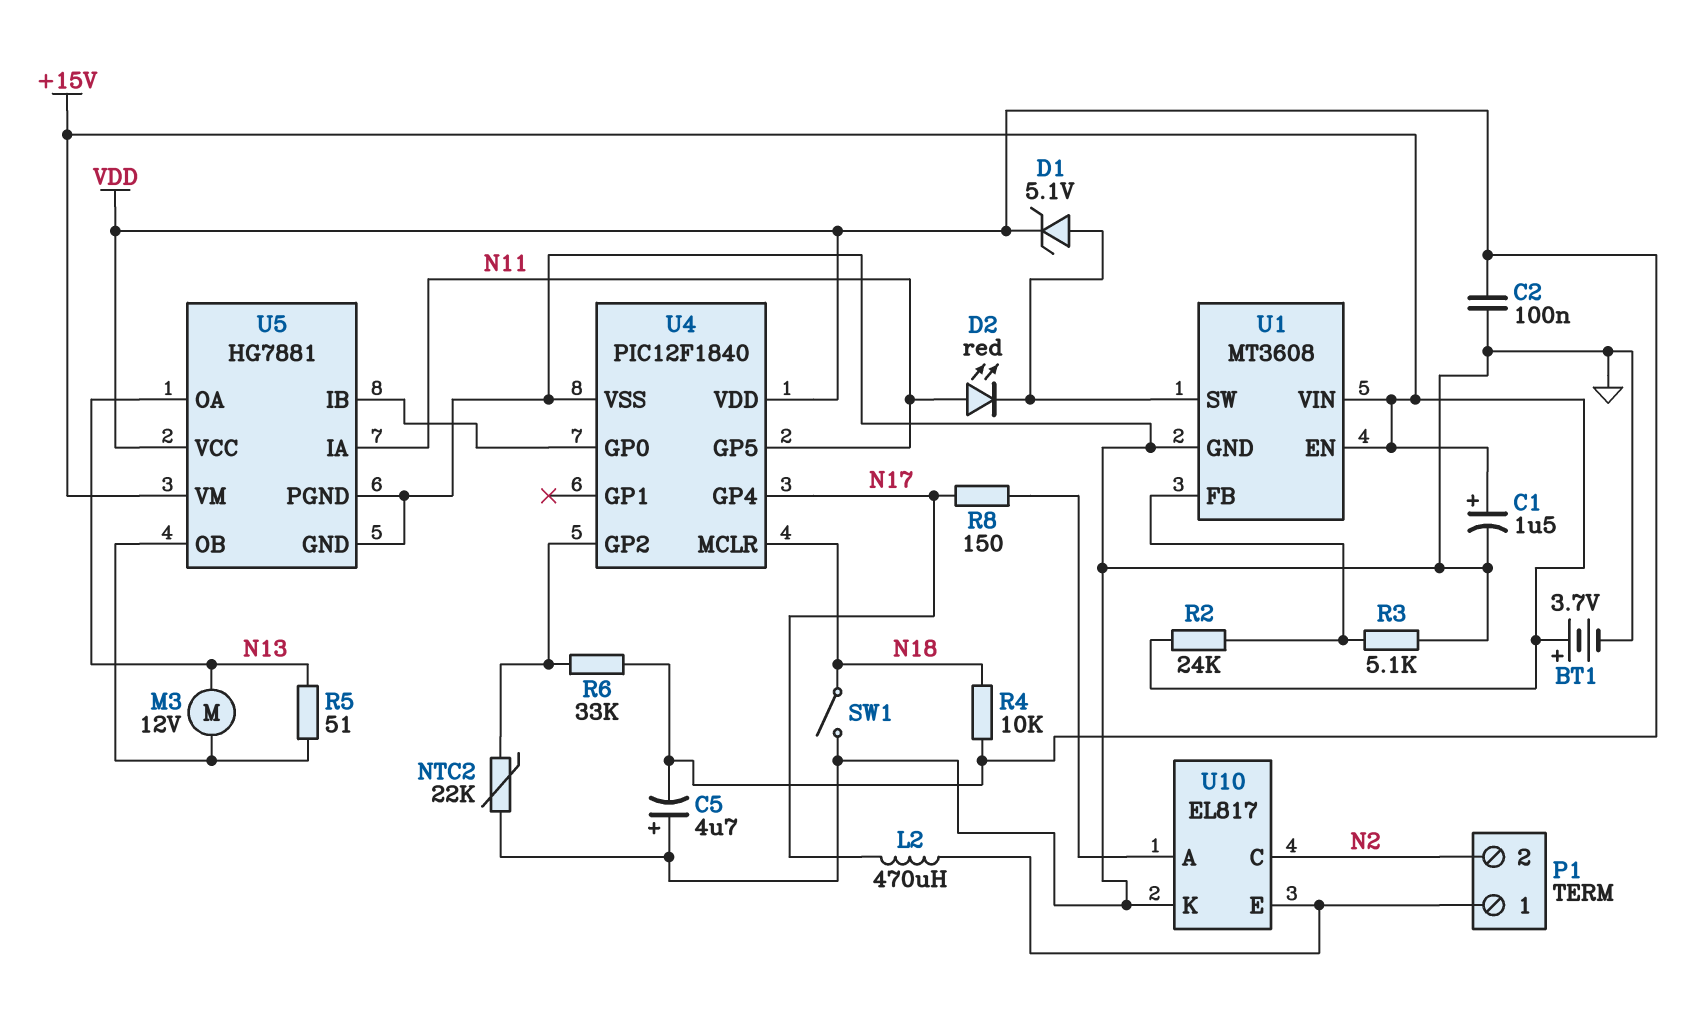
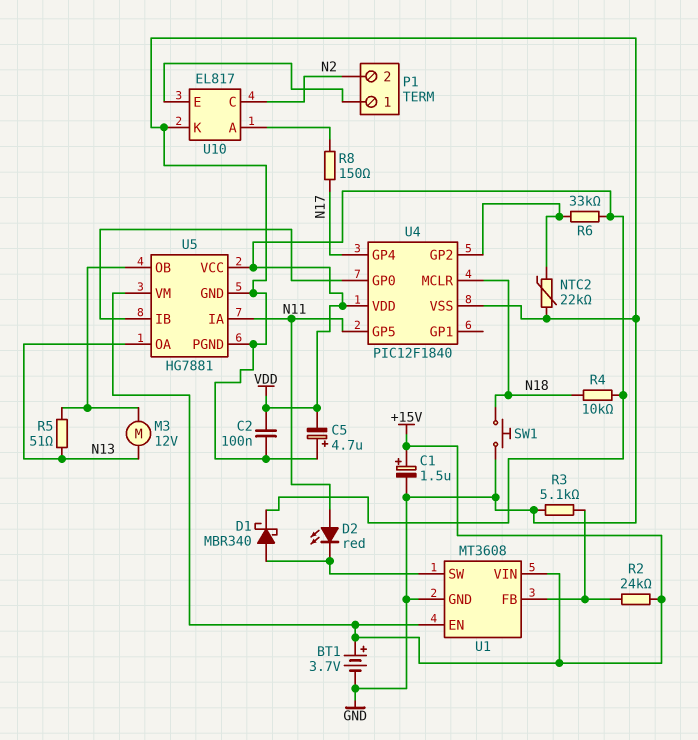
D1: zener 5.1V (A U1/SW, K VDD) -> schottky MBR340 (A U1/SW, K VDD)
L2: 470uH (N17, P1/1) -> none
SW1: switch (GND, N18) -> button (GND, N18)

